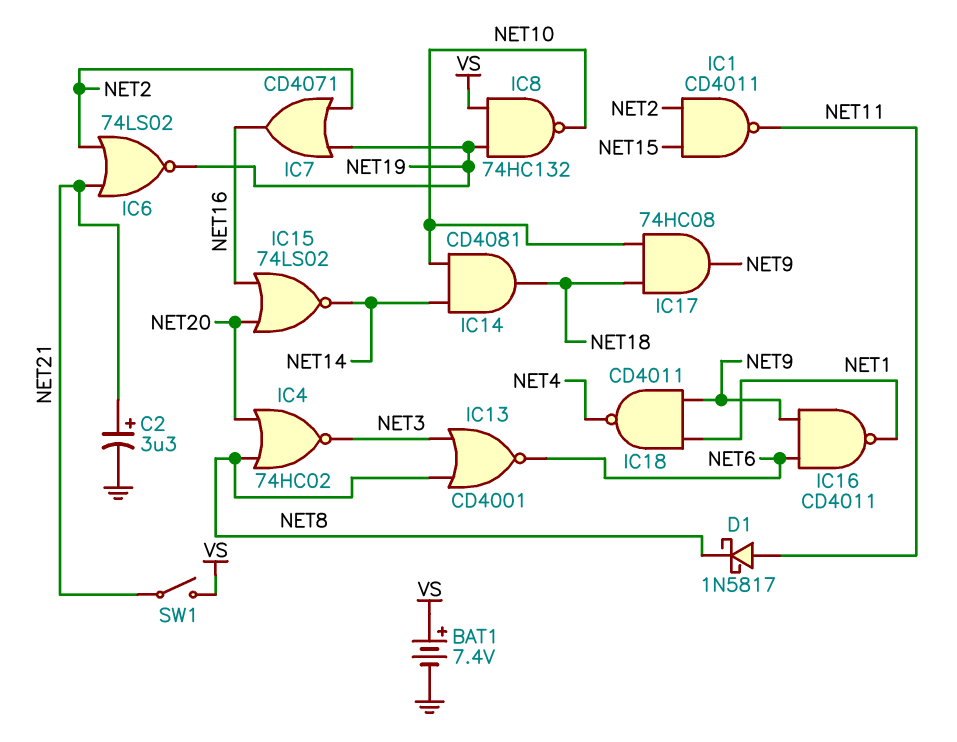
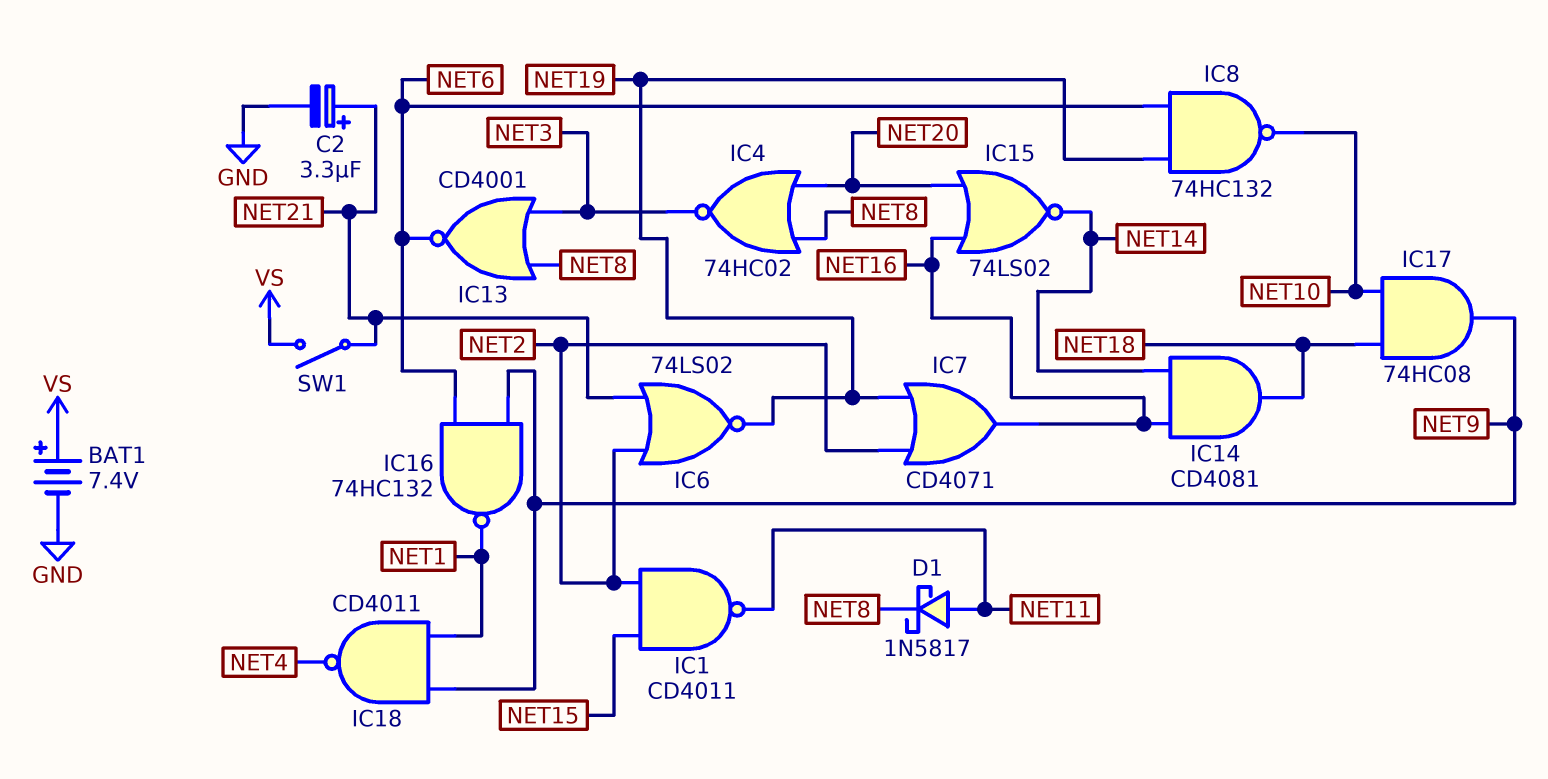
IC8: NAND 74HC132 (in NET19, in VS, out NET10) -> NAND 74HC132 (in NET6, in NET19, out NET10)
IC14: AND CD4081 (in NET10, in NET14, out NET18) -> AND CD4081 (in NET14, in NET16, out NET18)
IC16: NAND CD4011 (in NET6, in NET9, out NET1) -> NAND 74HC132 (in NET6, in NET9, out NET1)

